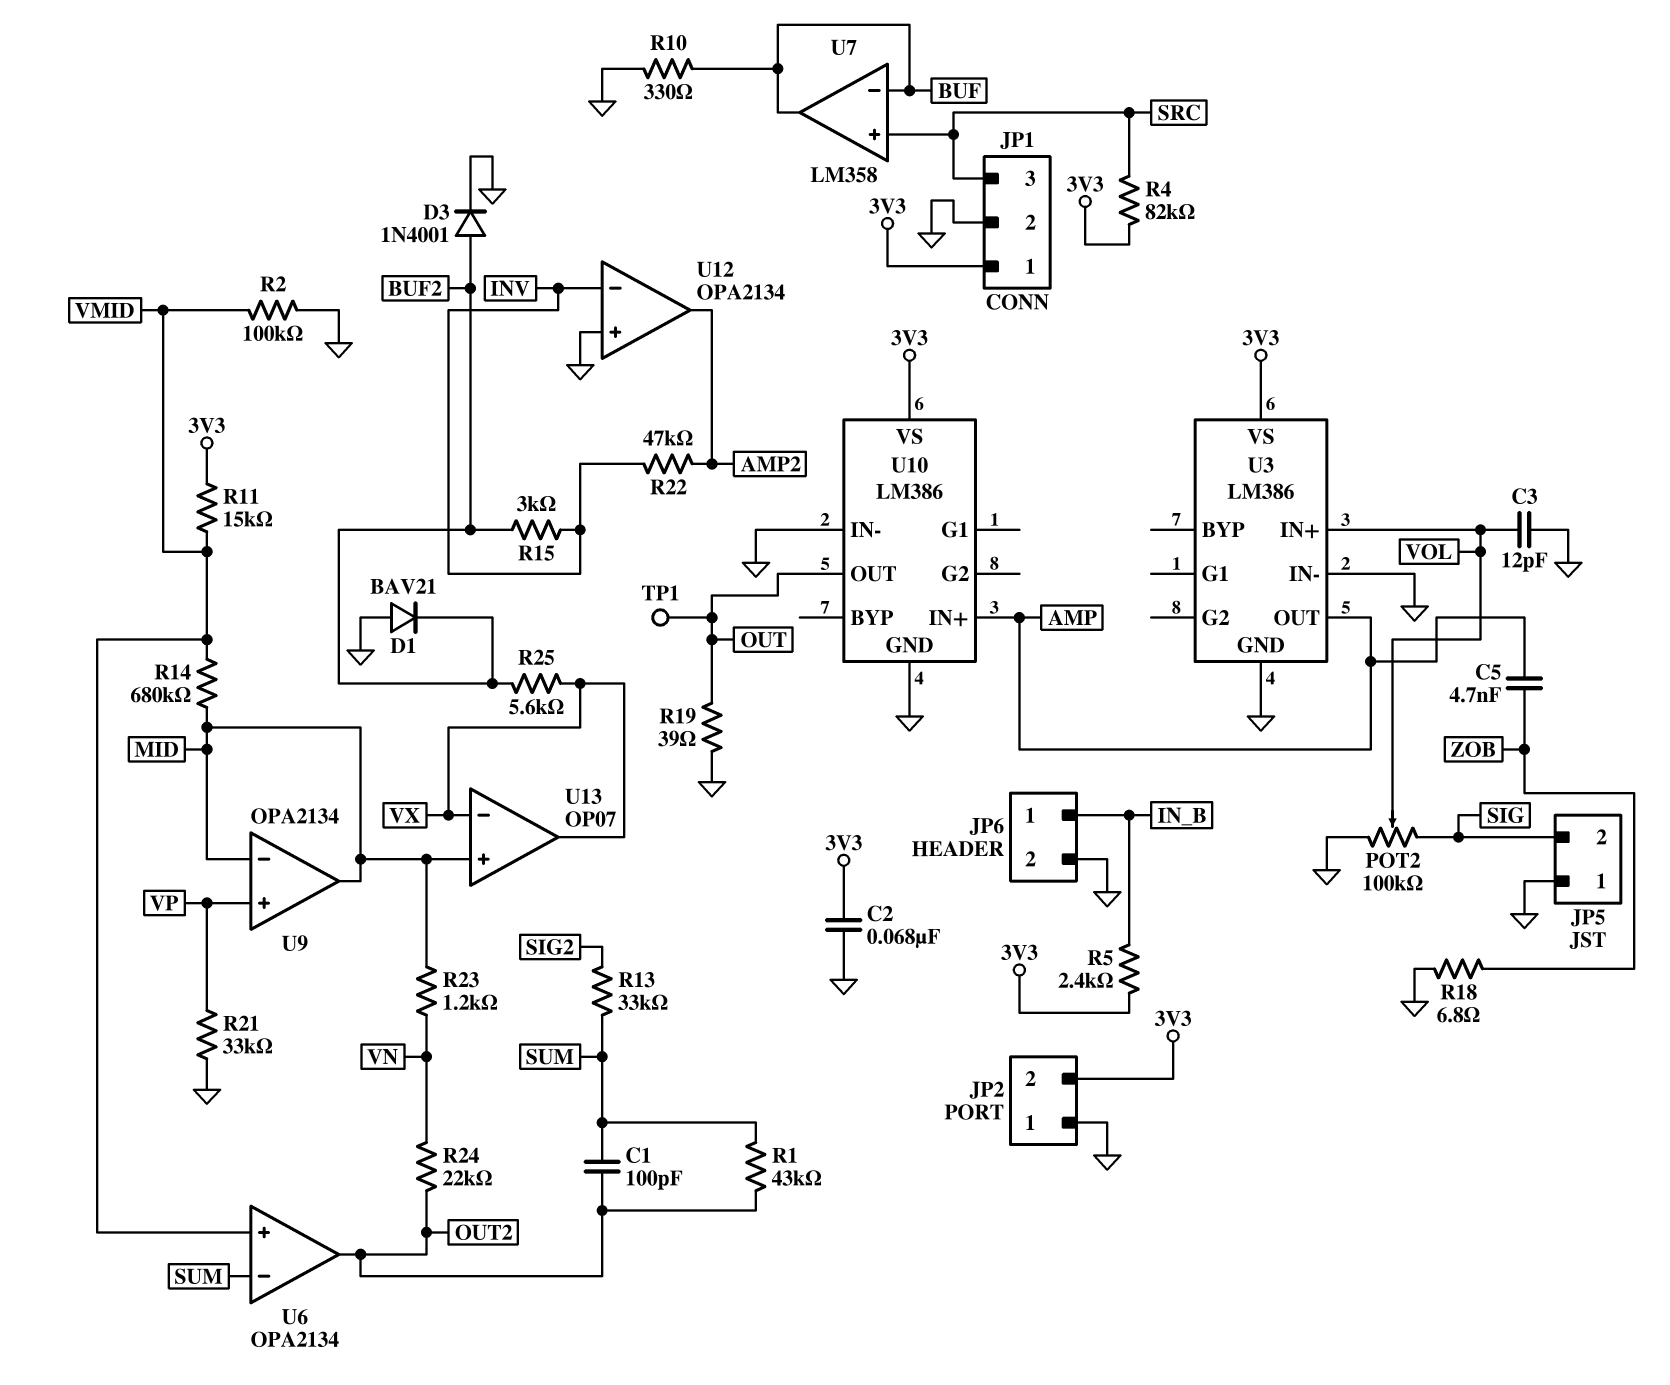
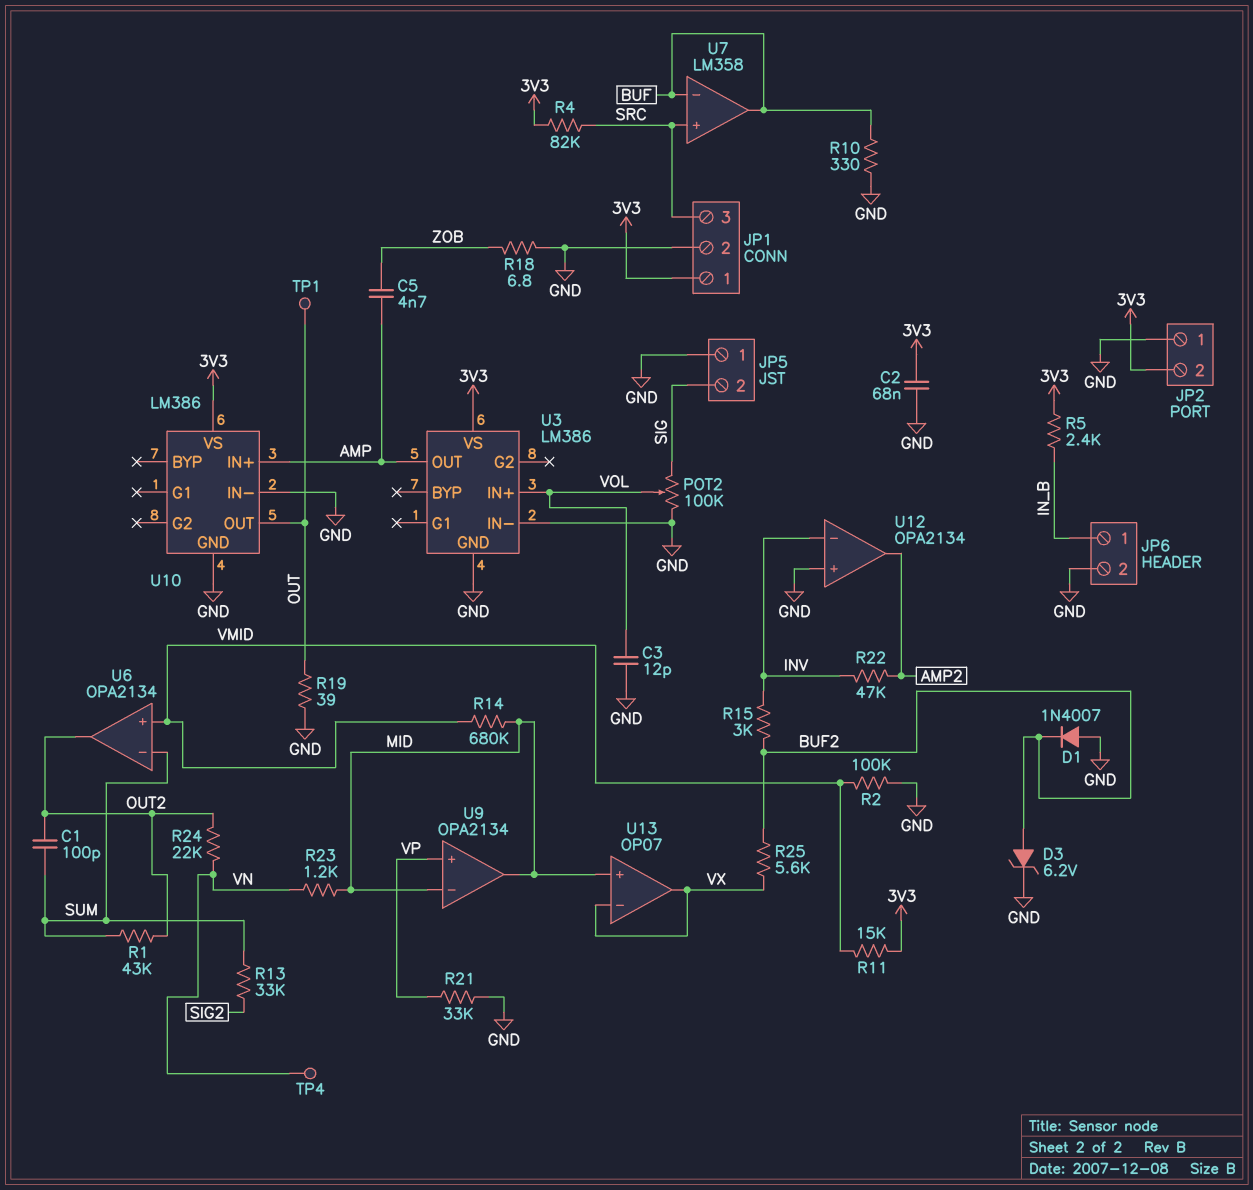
D1: diode BAV21 (A GND, K BUF2) -> diode 1N4007 (A GND, K BUF2)
D3: diode 1N4001 (A BUF2, K GND) -> zener 6.2V (A BUF2, K GND)
TP4: none -> test point (VN)

